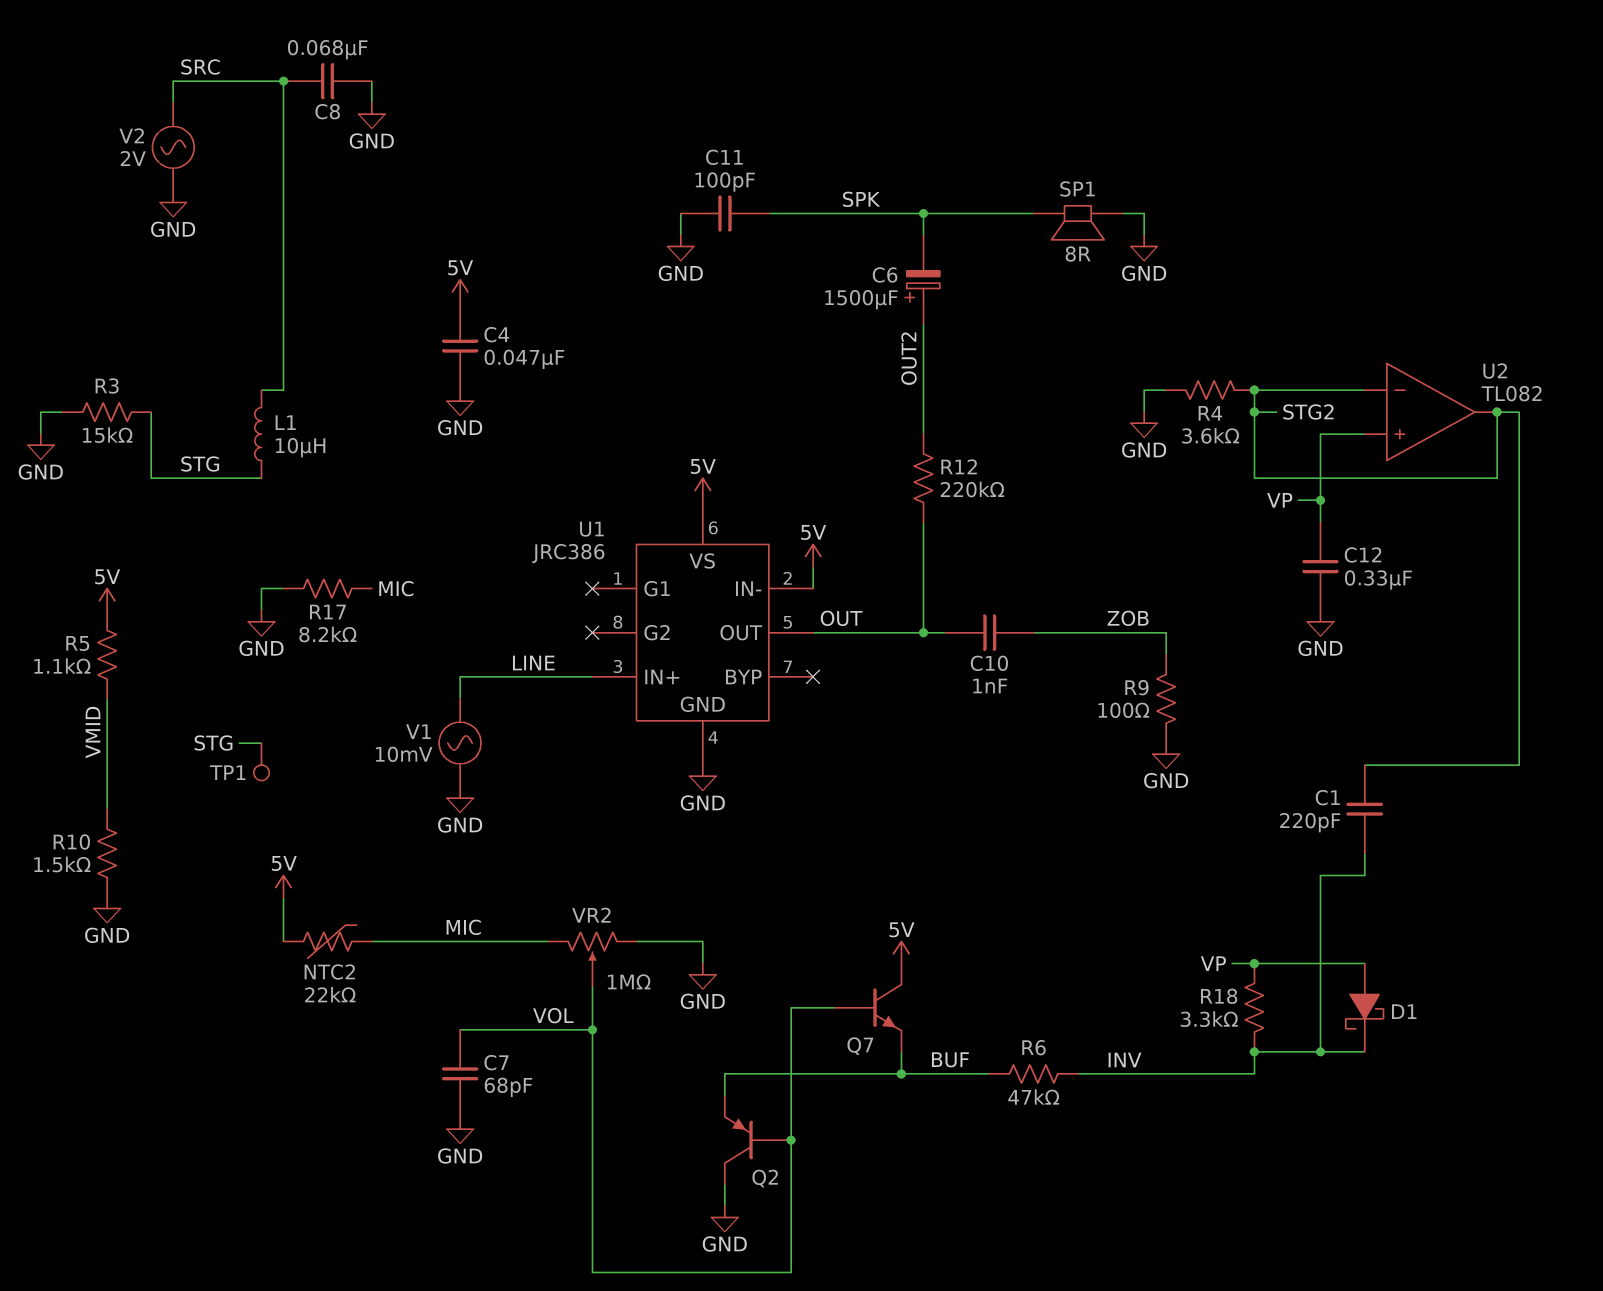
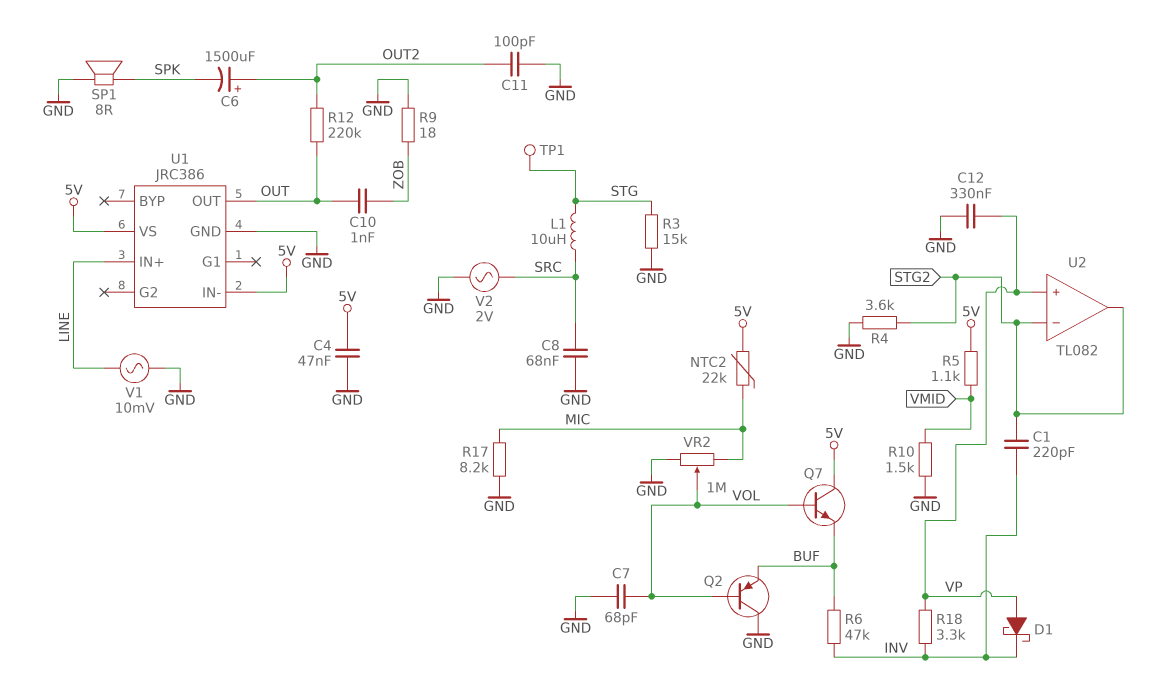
C11: 100pF (GND, SPK) -> 100pF (GND, OUT2)
R9: 100 (GND, ZOB) -> 18 (GND, ZOB)

